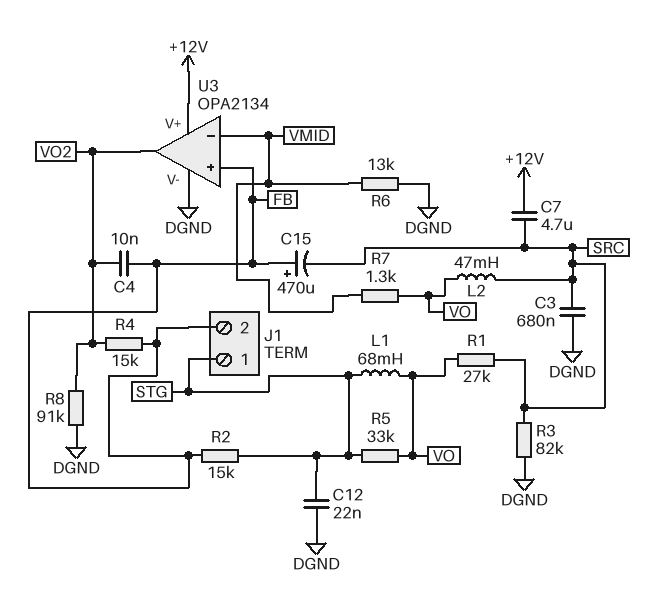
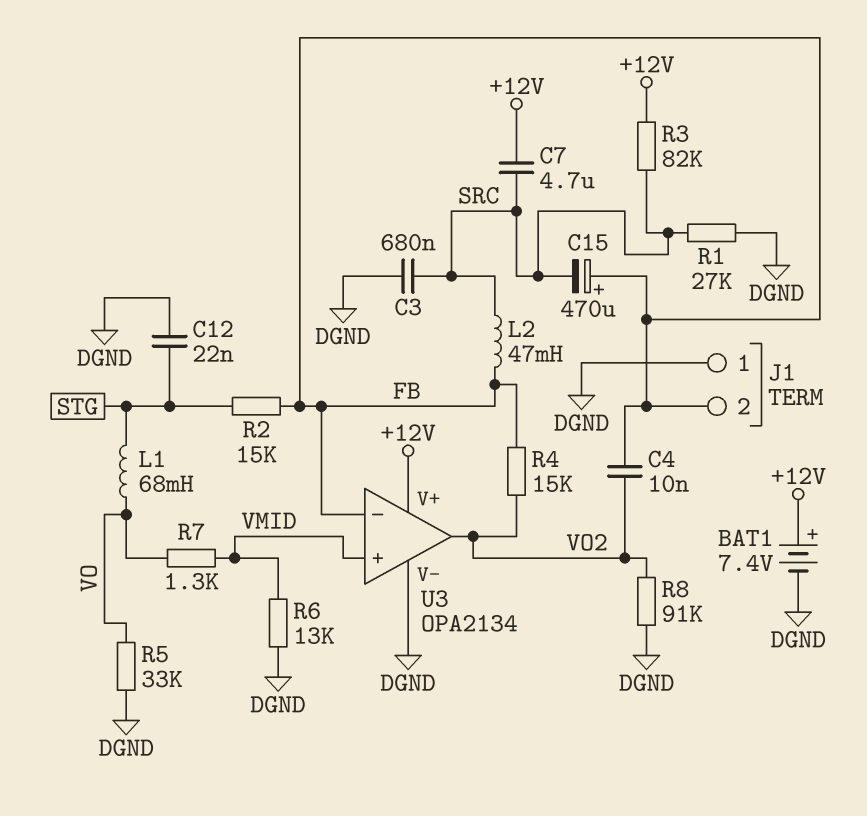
BAT1: none -> 7.4V (plus +12V, minus DGND)
J1 pin 1: STG -> DGND
L2: 47mH (SRC, VO) -> 47mH (FB, SRC)
R1: 27k (SRC, VO) -> 27k (DGND, SRC)
R3: 82k (DGND, SRC) -> 82k (+12V, SRC)
R5: 33k (STG, VO) -> 33k (DGND, VO)
U3 pin in+: FB -> VMID
U3 pin in-: VMID -> FB

